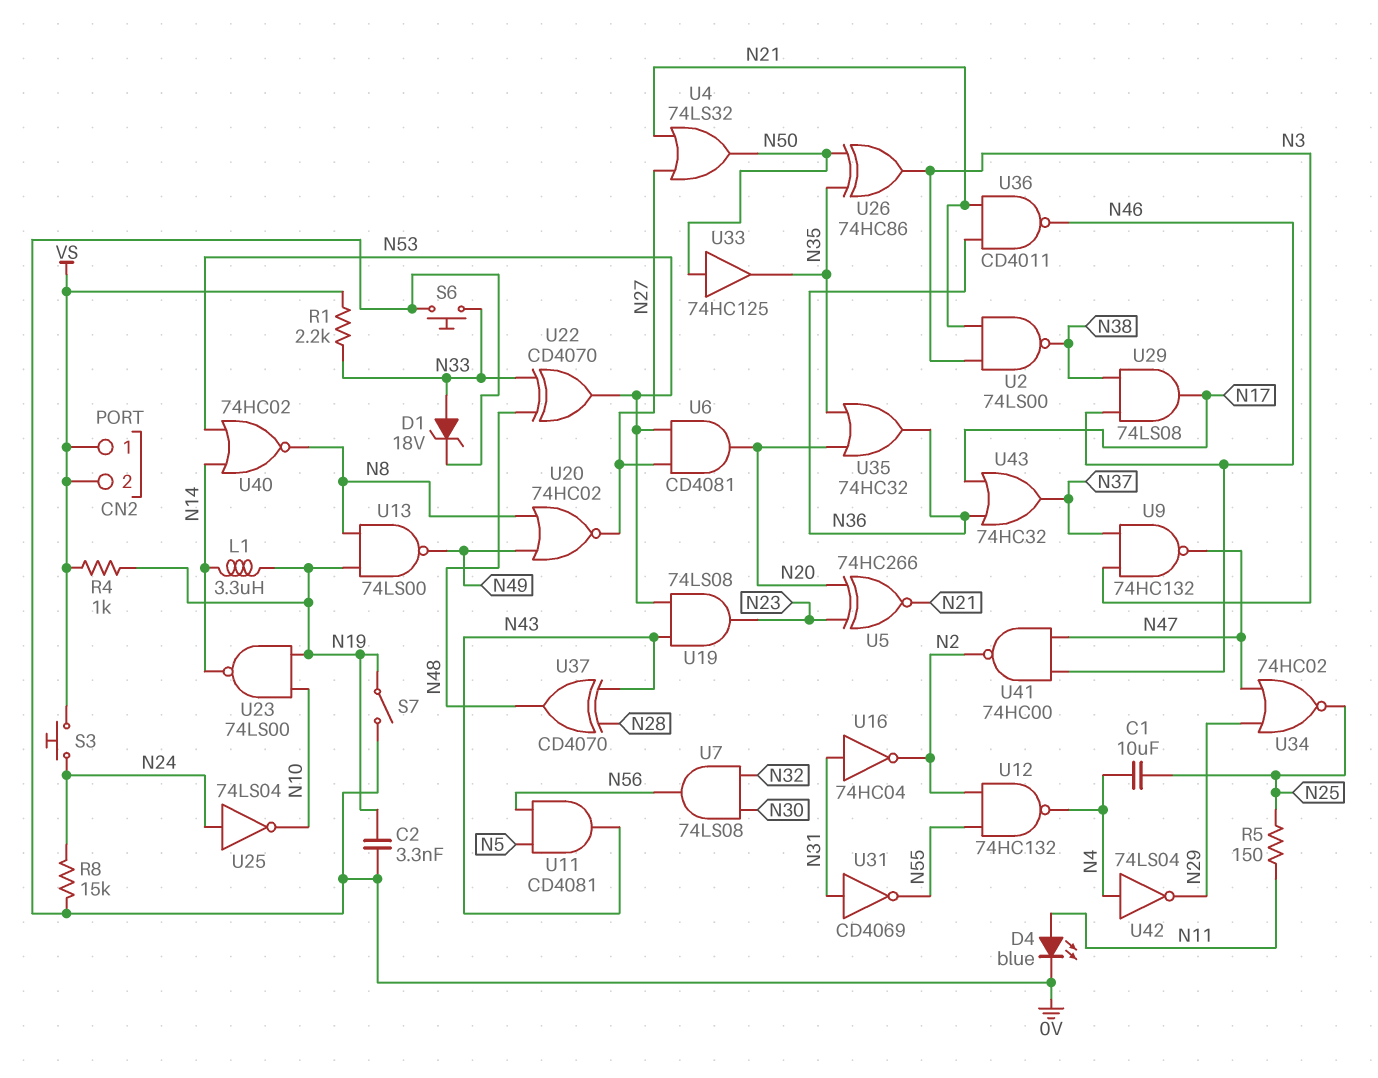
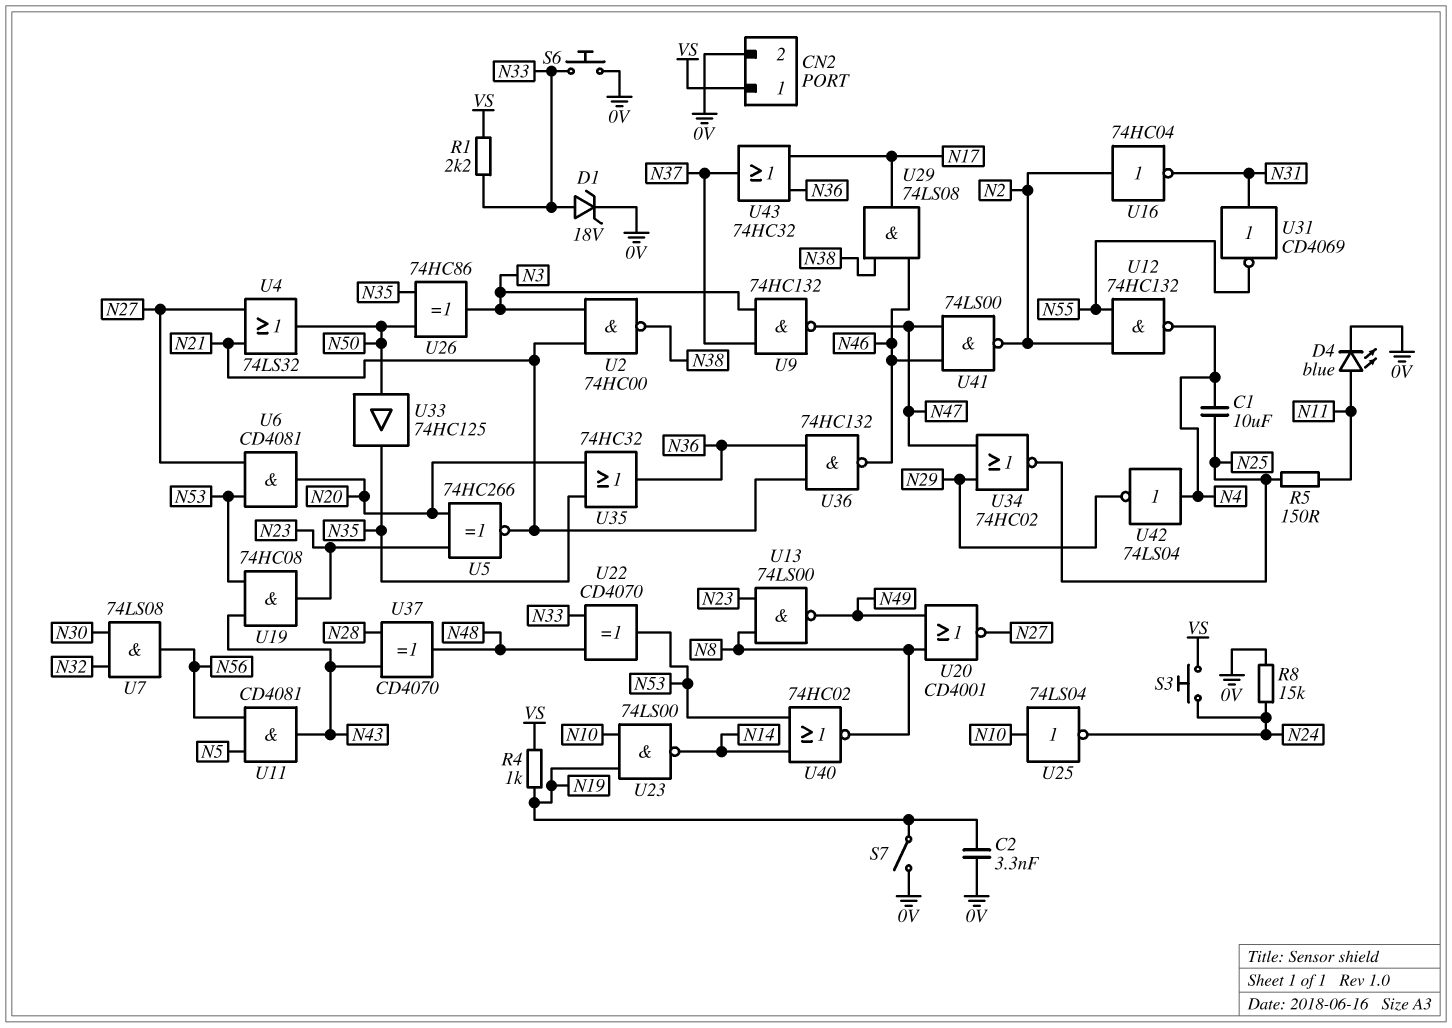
CN2 pin 2: VS -> 0V
L1: 3.3uH (N14, N19) -> none
U2: NAND 74LS00 (in N3, in N21, out N38) -> NAND 74HC00 (in N3, in N21, out N38)
U13: NAND 74LS00 (in N8, in N19, out N49) -> NAND 74LS00 (in N8, in N23, out N49)
U16: NOT 74HC04 (in N31, out N2) -> NOT 74HC04 (in N2, out N31)
U19: AND 74LS08 (in N43, in N53, out N23) -> AND 74HC08 (in N43, in N53, out N23)
U20: NOR 74HC02 (in N8, in N49, out N27) -> NOR CD4001 (in N8, in N49, out N27)
U25: NOT 74LS04 (in N24, out N10) -> NOT 74LS04 (in N10, out N24)
U36: NAND CD4011 (in N21, in N36, out N46) -> NAND 74HC132 (in N21, in N36, out N46)
U41: NAND 74HC00 (in N46, in N47, out N2) -> NAND 74LS00 (in N46, in N47, out N2)

